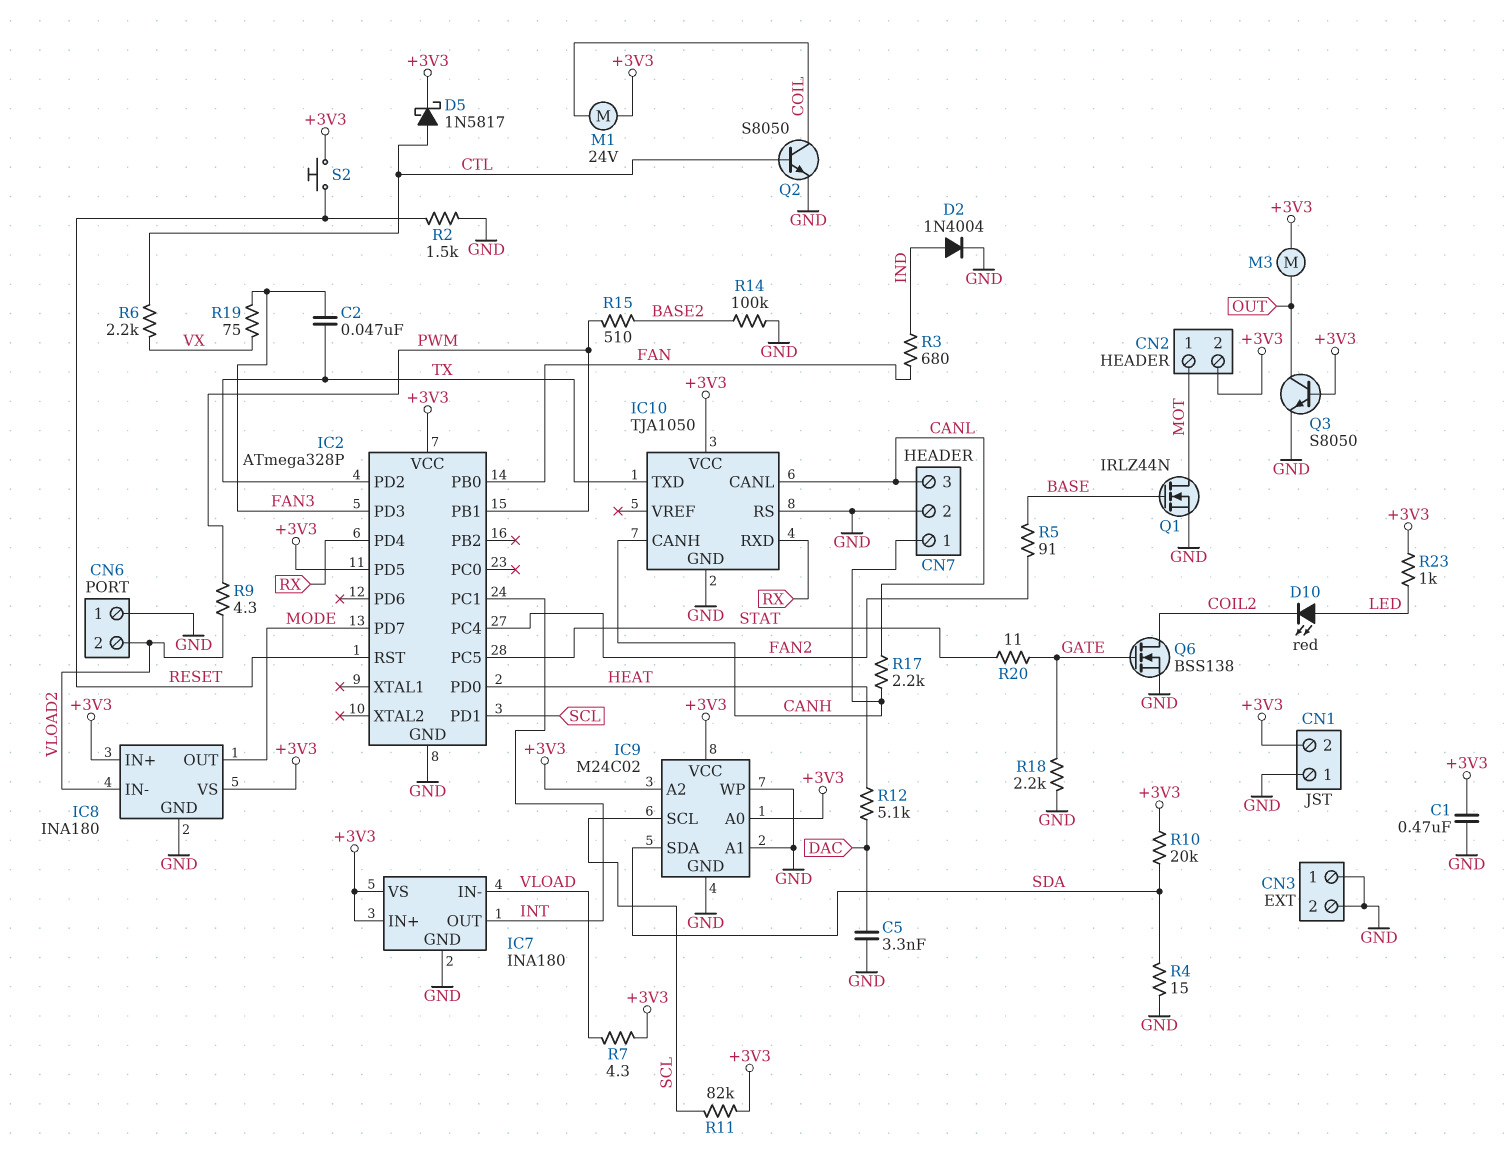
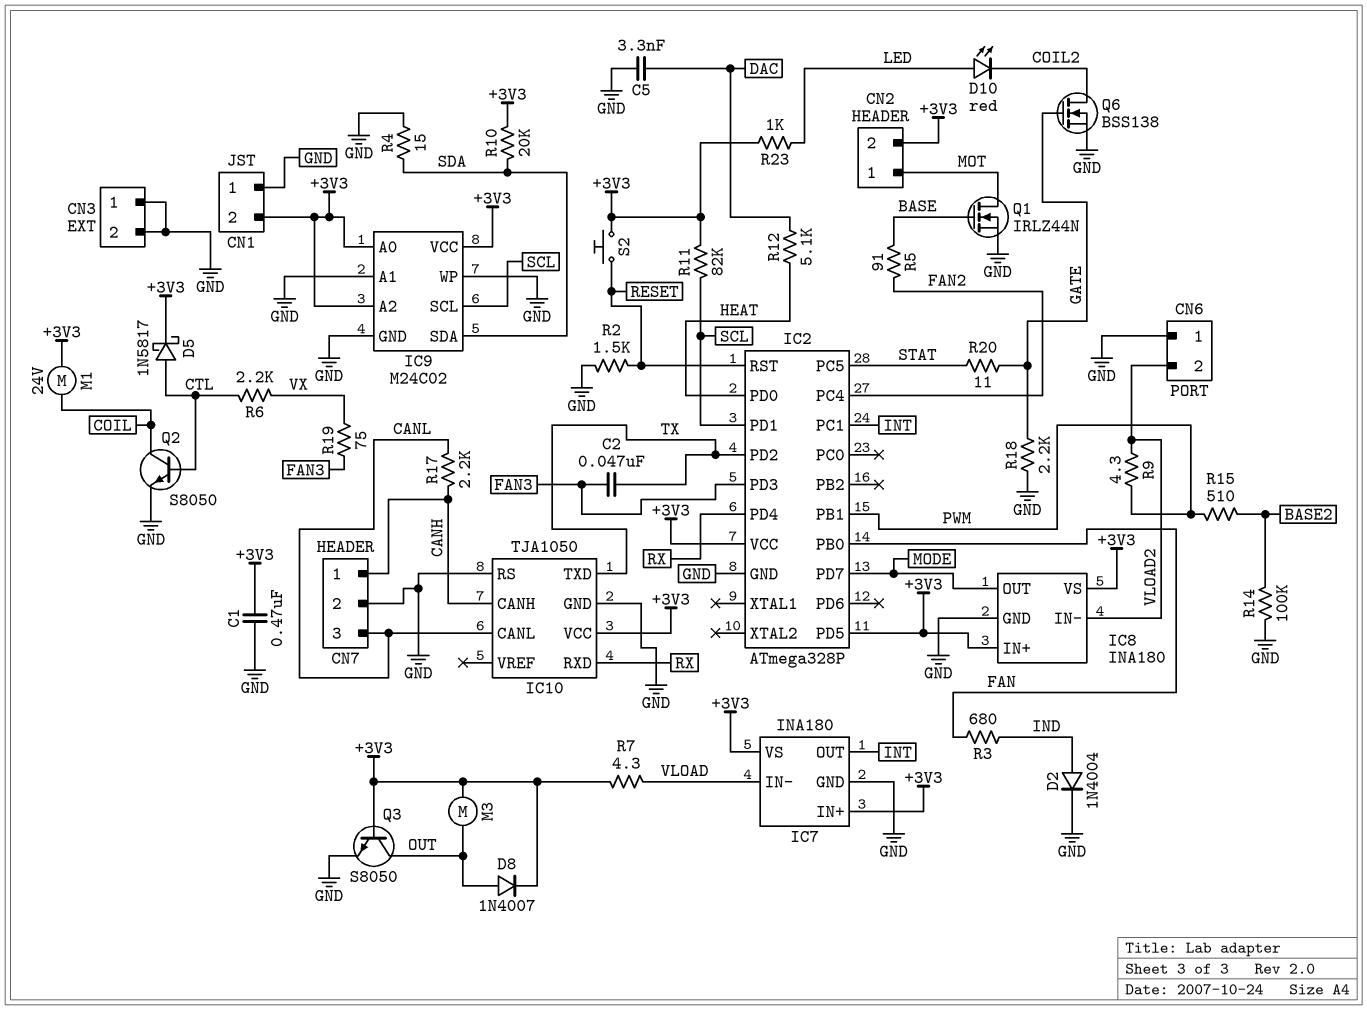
D8: none -> diode 1N4007 (A OUT, K +3V3)

